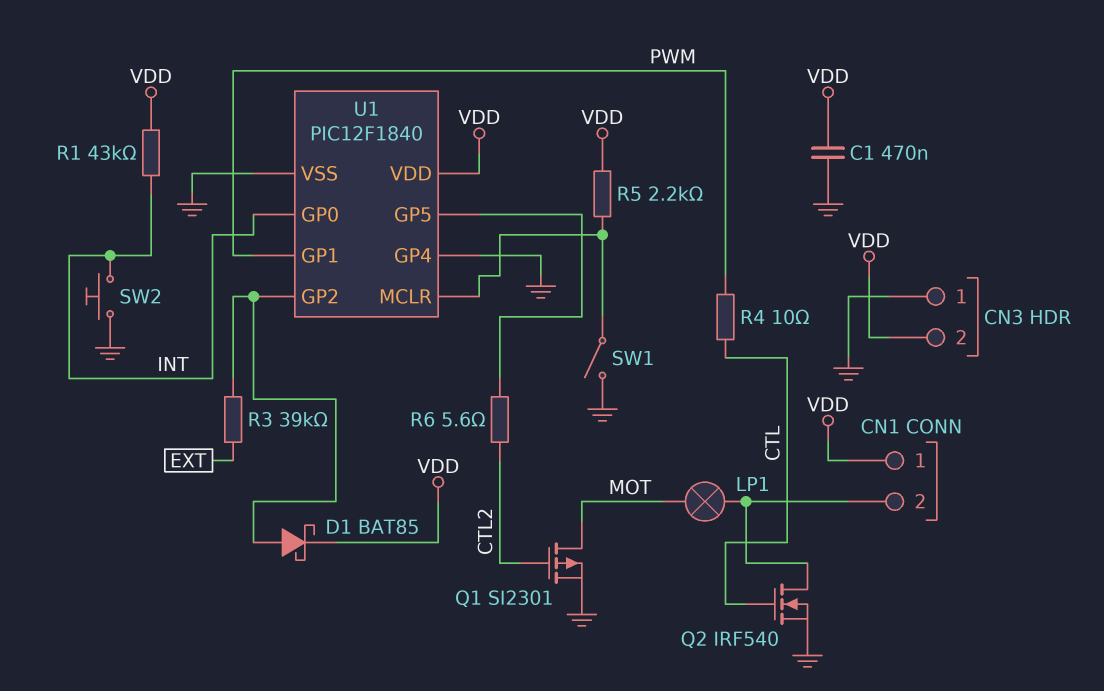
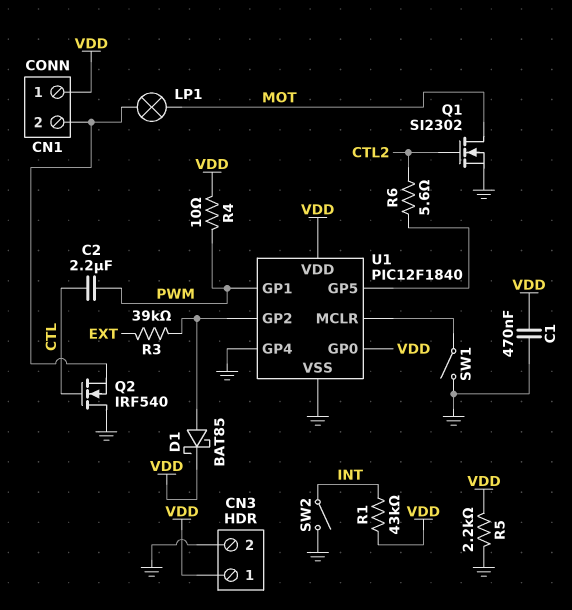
C2: none -> 2.2uF (CTL, PWM)
CN3 pin 1: GND -> VDD
CN3 pin 2: VDD -> GND
Q1: PMOS SI2301 (G CTL2, D MOT, S GND) -> NMOS SI2302 (G CTL2, D MOT, S GND)
Q2: NMOS IRF540 (G CTL, D CN1/2, S GND) -> NMOS IRF540 (G CTL, D GND, S CN1/2)
R4: 10 (CTL, PWM) -> 10 (PWM, VDD)
R5: 2.2k (U1/MCLR, VDD) -> 2.2k (GND, VDD)
SW2: button (GND, INT) -> switch (GND, INT)
U1 pin GP0: INT -> VDD

